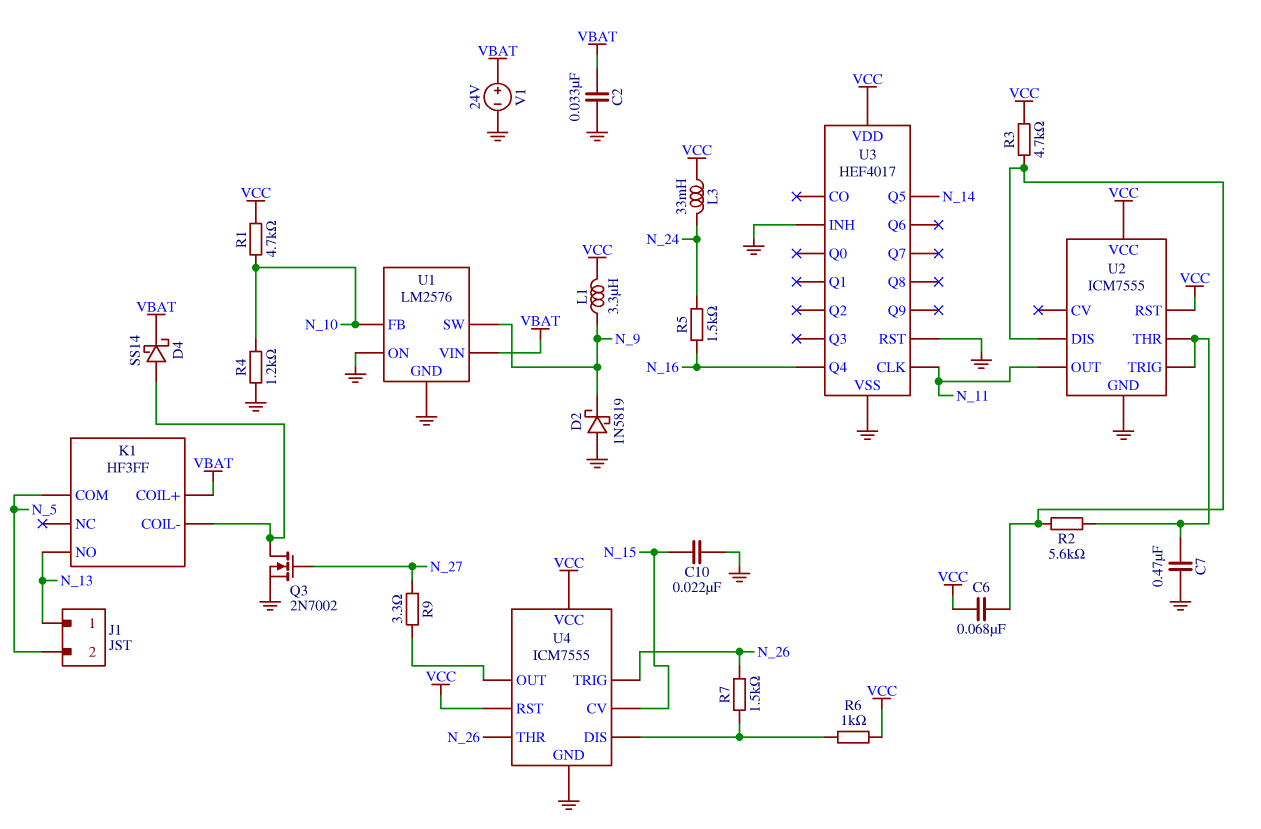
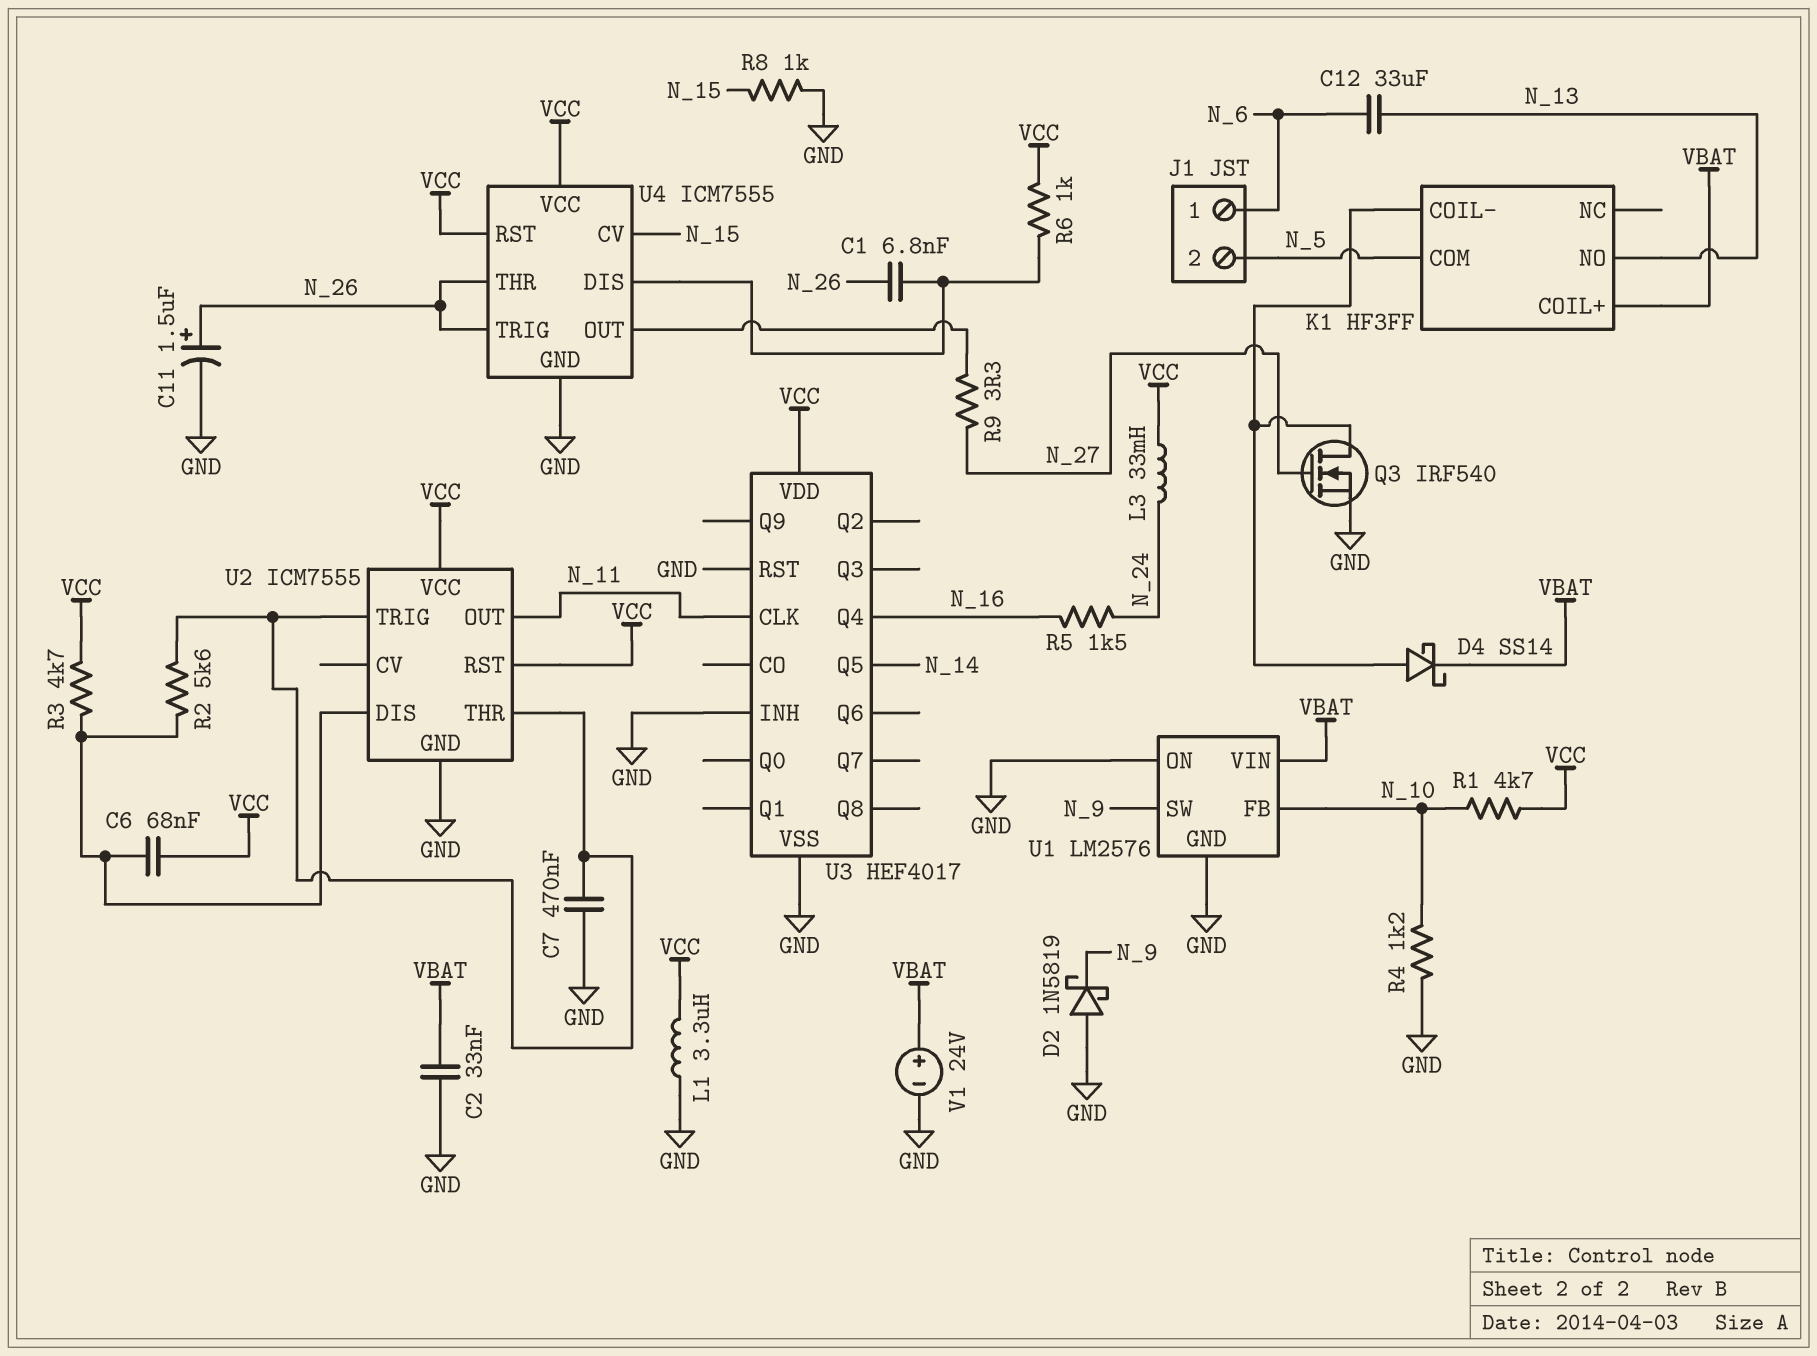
C1: none -> 6.8nF (N_26, U4/DIS)
C10: 22nF (GND, N_15) -> none
C11: none -> 1.5uF (plus N_26, minus GND)
C12: none -> 33uF (N_6, N_13)
J1 pin 1: N_13 -> N_6
L1: 3.3uH (N_9, VCC) -> 3.3uH (GND, VCC)
Q3: NMOS 2N7002 (G N_27, D K1/COIL-, S GND) -> NMOS IRF540 (G N_27, D K1/COIL-, S GND)
R7: 1.5k (N_26, U4/DIS) -> none
R8: none -> 1k (GND, N_15)

